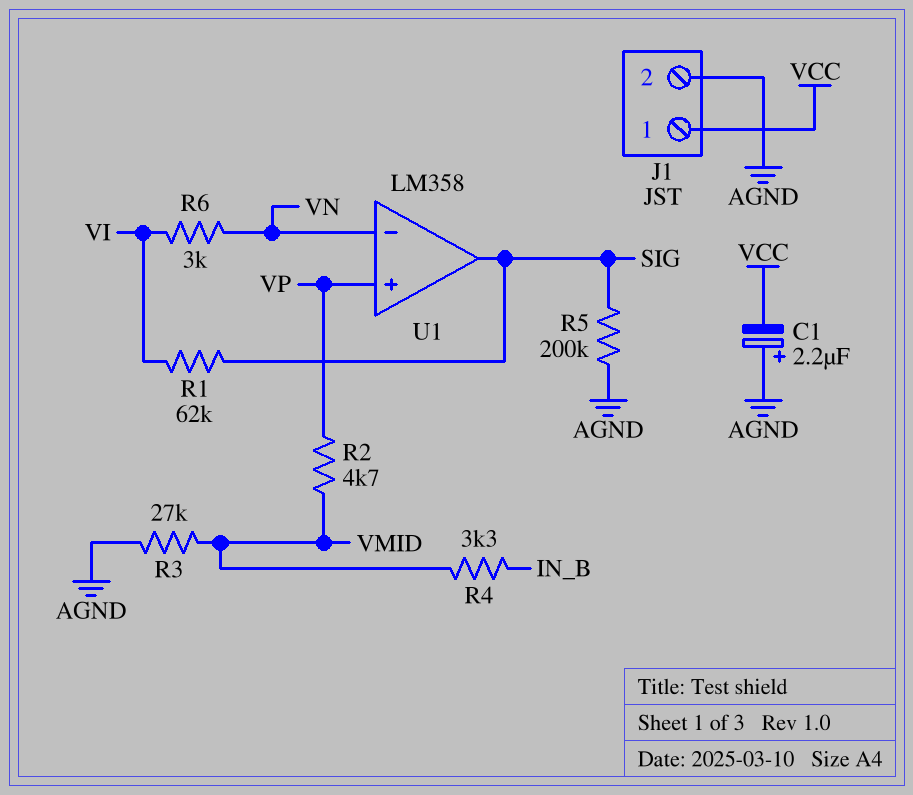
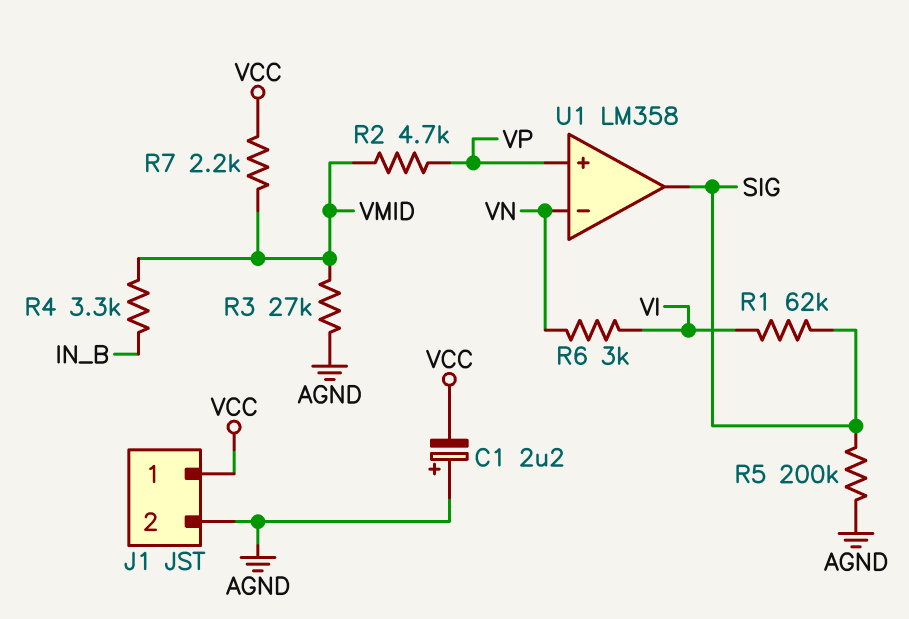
R7: none -> 2.2k (VCC, VMID)

